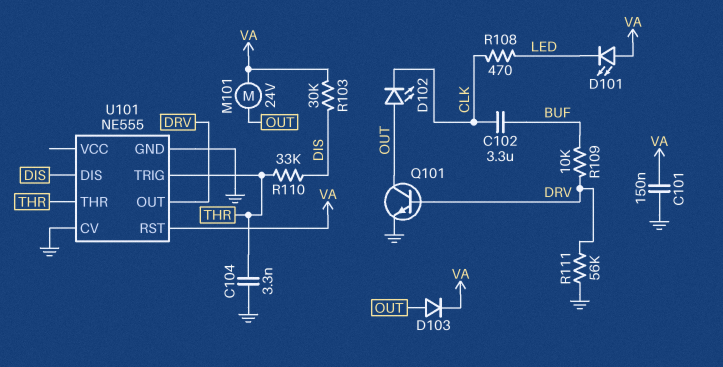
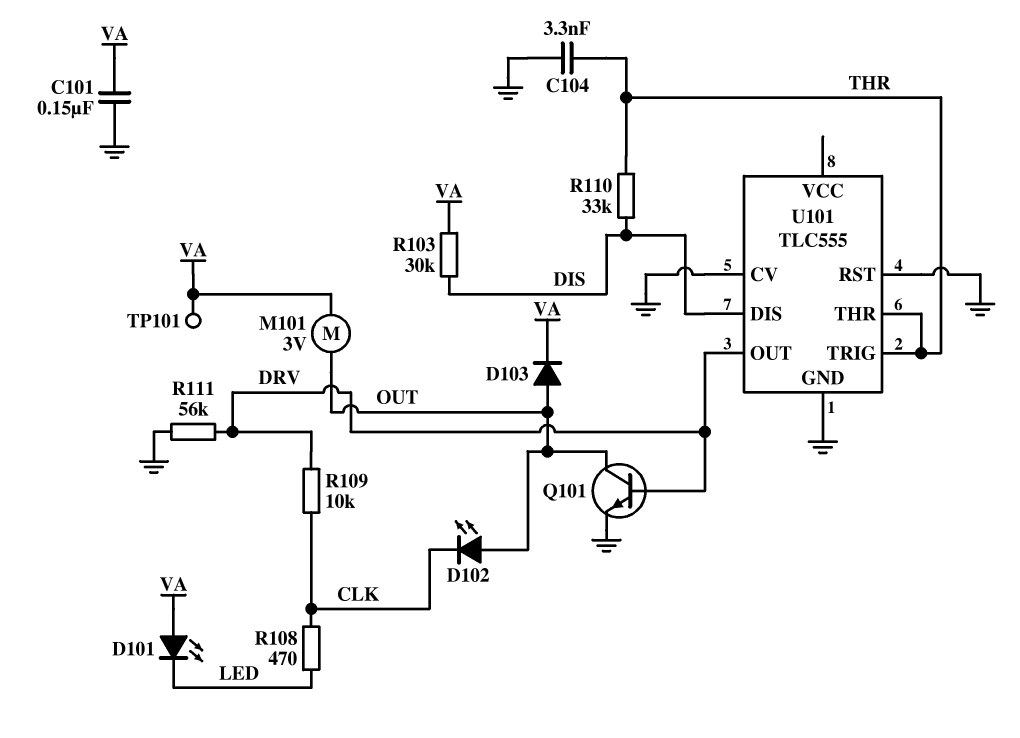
C102: 3.3uF (BUF, CLK) -> none
M101: motor 24V (OUT, VA) -> motor 3V (OUT, VA)
R109: 10k (BUF, DRV) -> 10k (CLK, DRV)
TP101: none -> test point (VA)
U101: NE555 -> TLC555
U101 pin RST: VA -> GND

